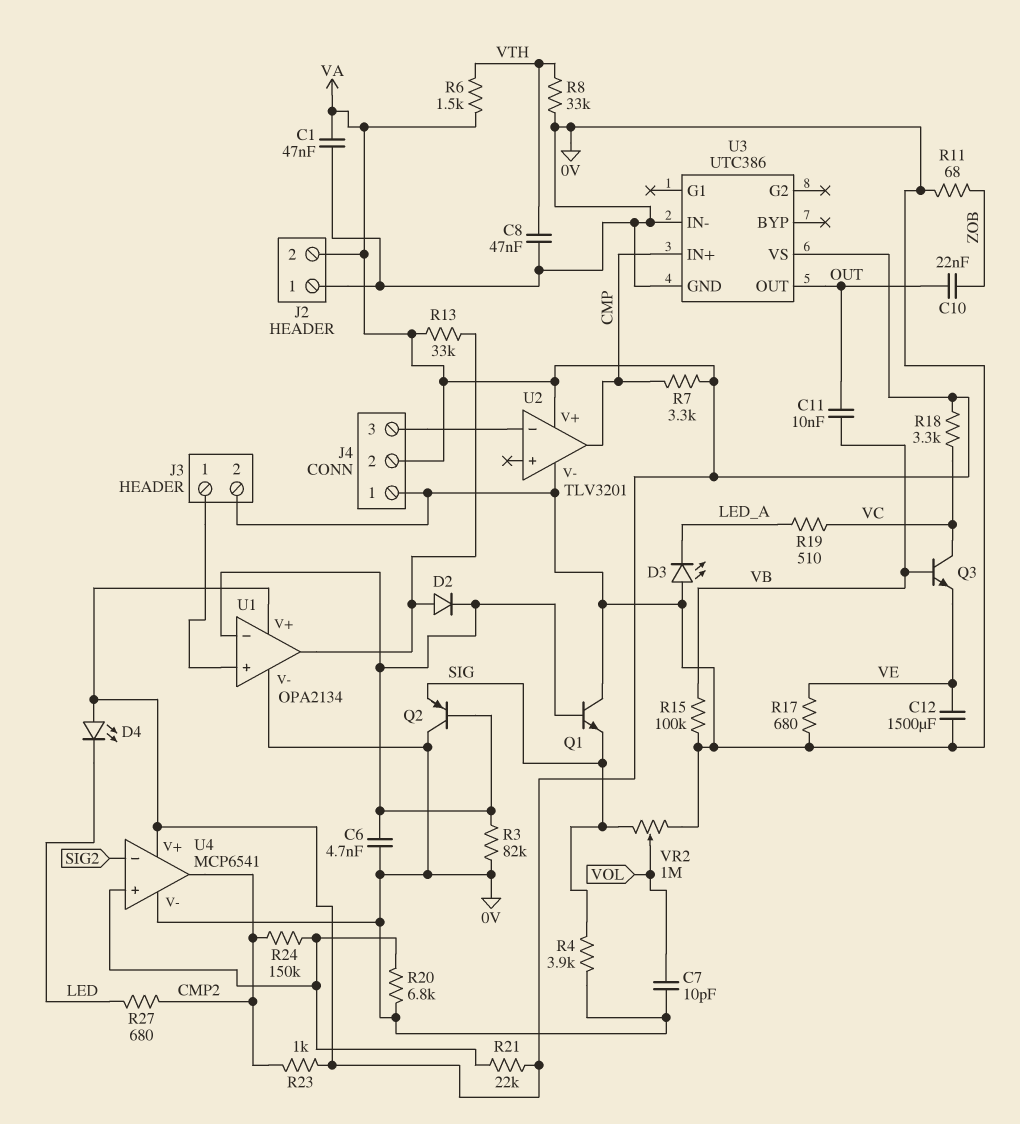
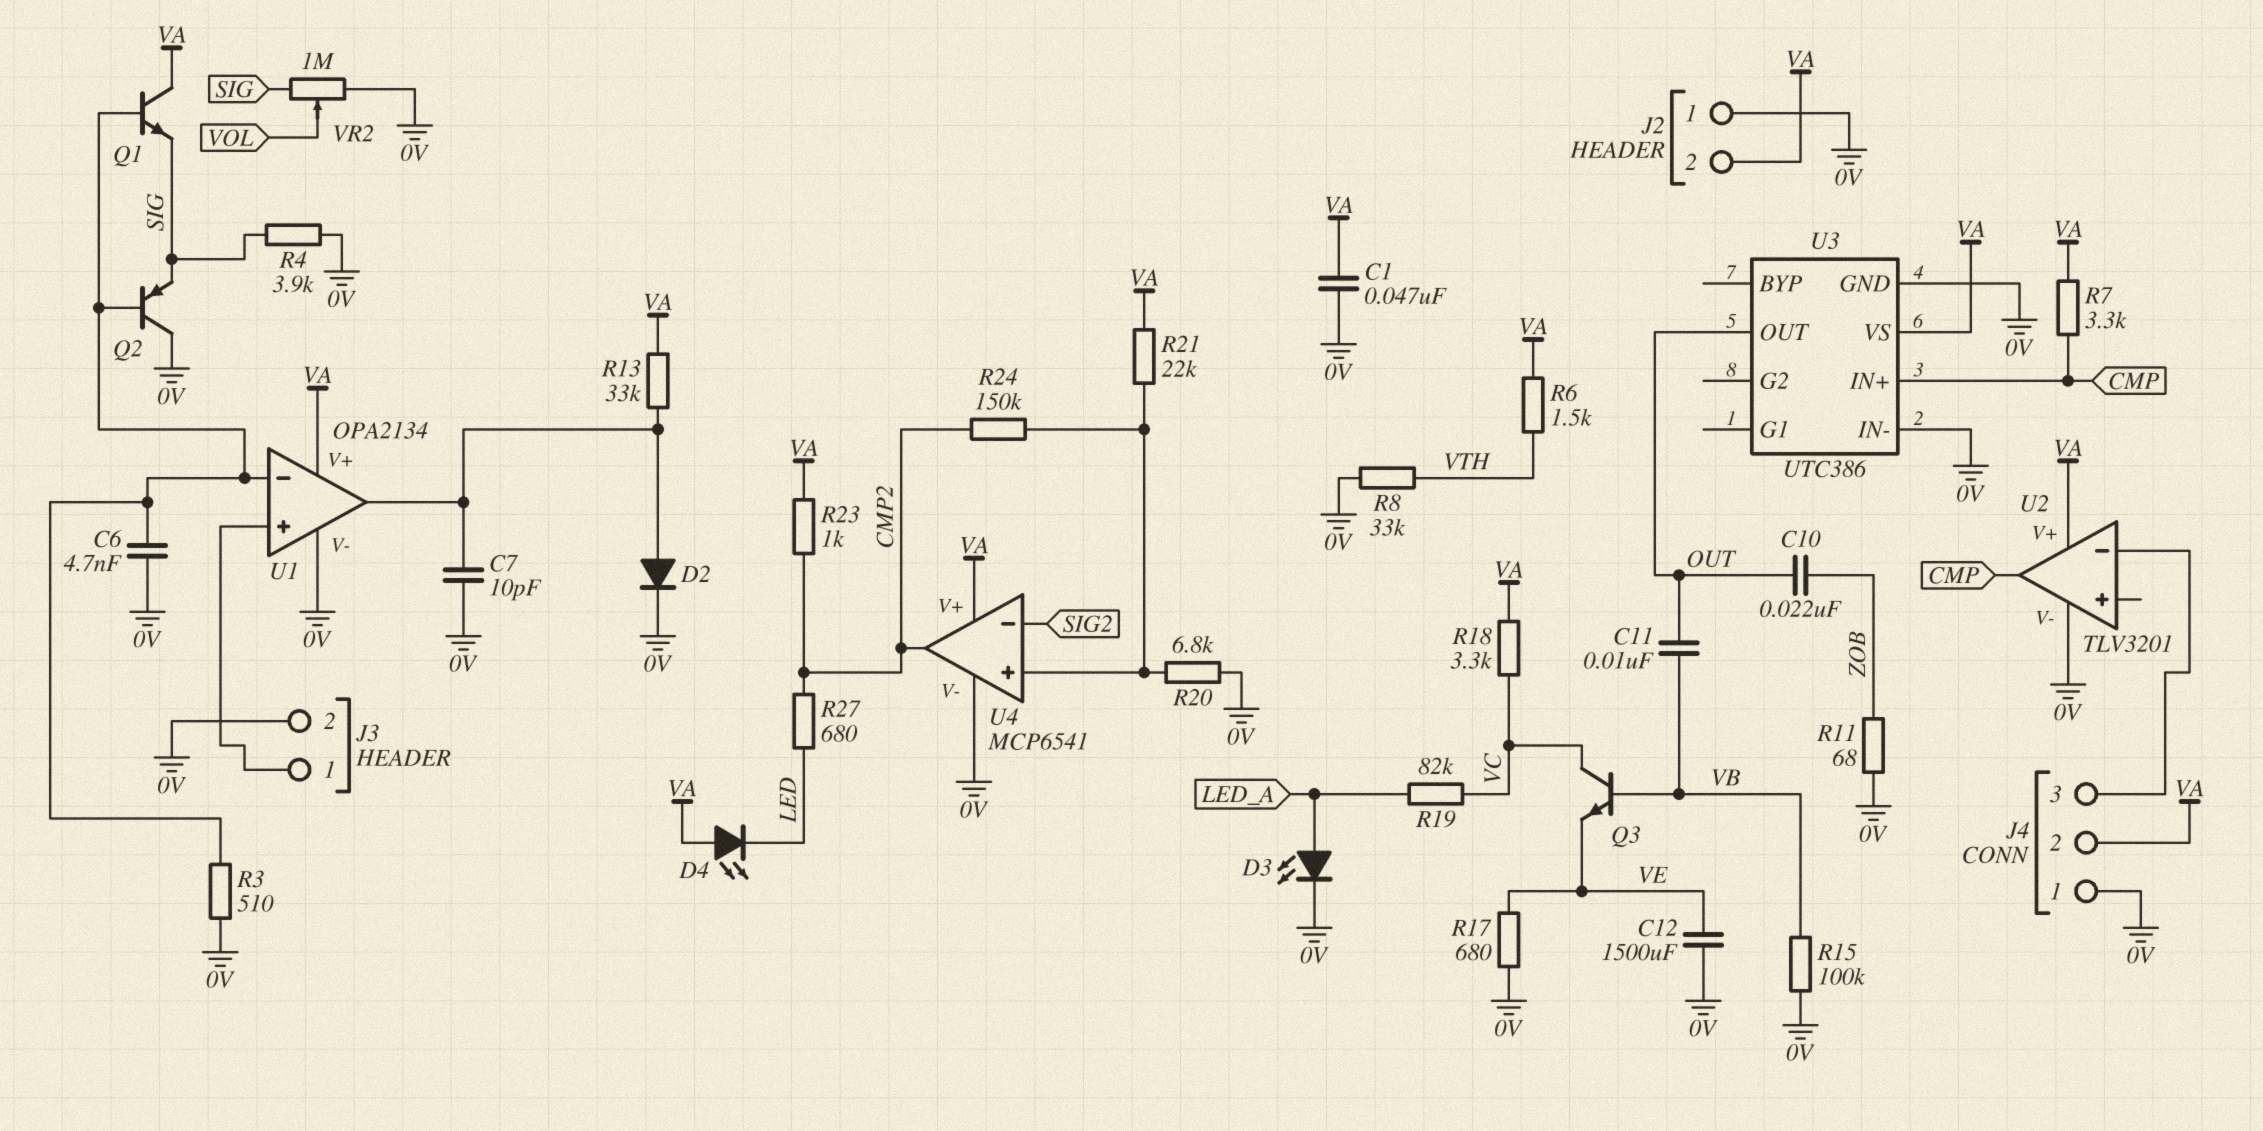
C7: 10pF (0V, VOL) -> 10pF (0V, U1/out)
C8: 47nF (0V, VTH) -> none
D2: diode (A U1/out, K U1/in-) -> diode (A U1/out, K 0V)
D3: LED (A 0V, K LED_A) -> LED (A LED_A, K 0V)
Q1: NPN (B U1/in-, C 0V, E SIG) -> NPN (B U1/in-, C VA, E SIG)
R3: 82k (0V, U1/in-) -> 510 (0V, U1/in-)
R19: 510 (LED_A, VC) -> 82k (LED_A, VC)

